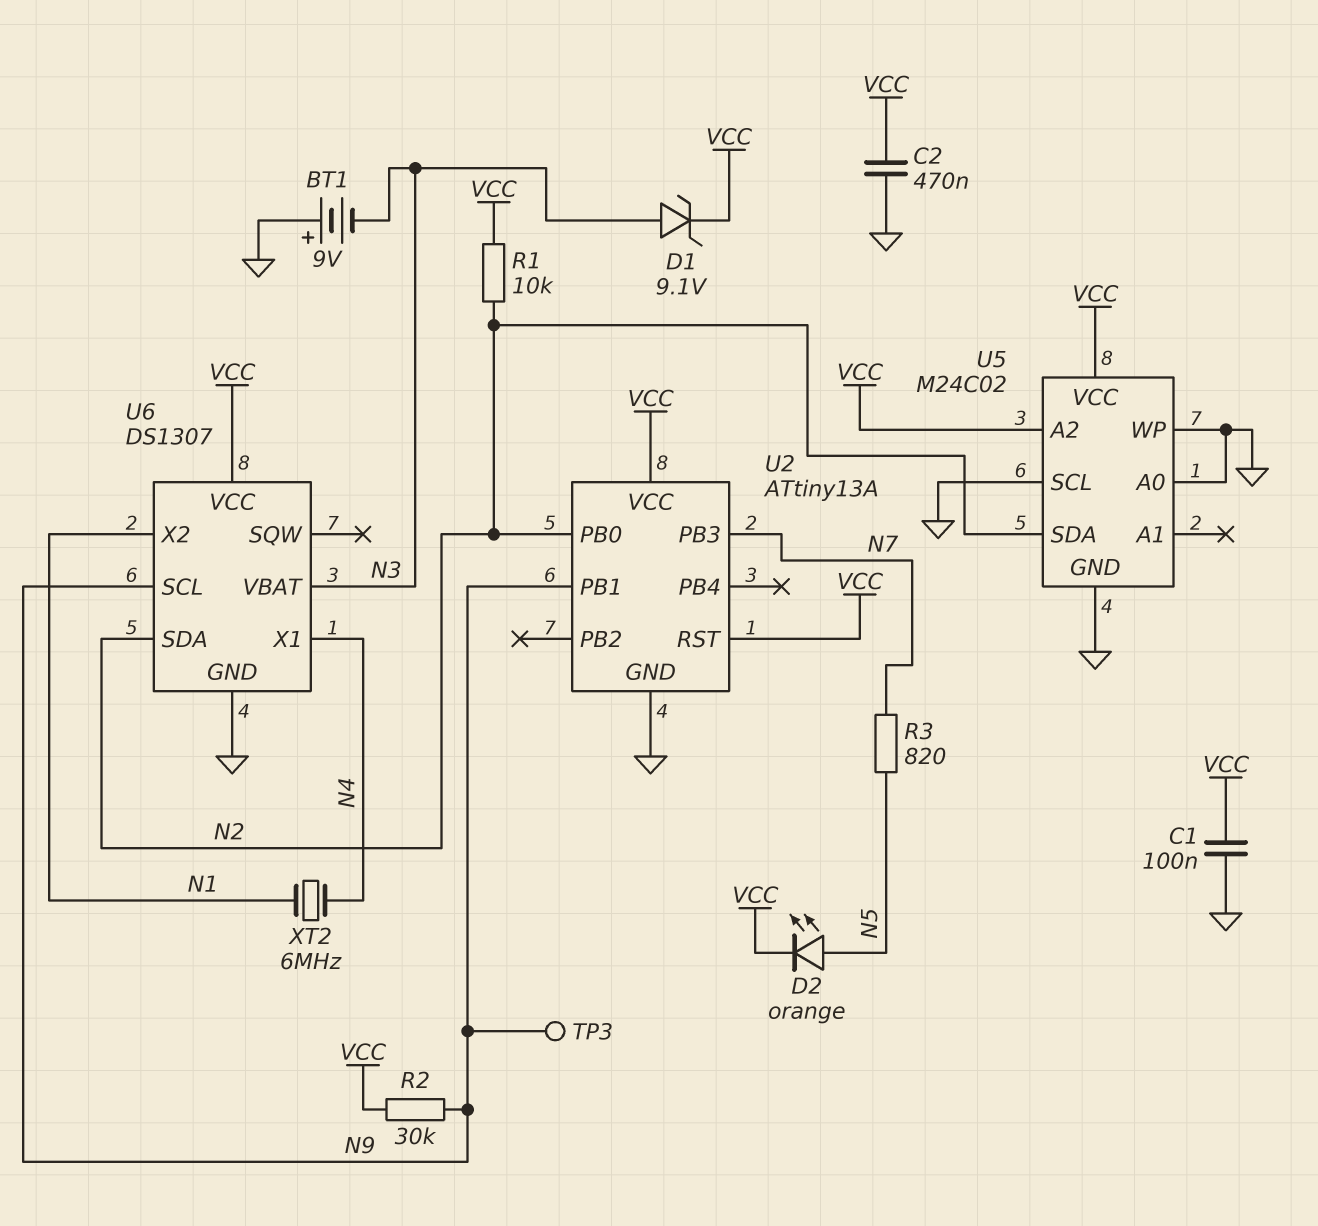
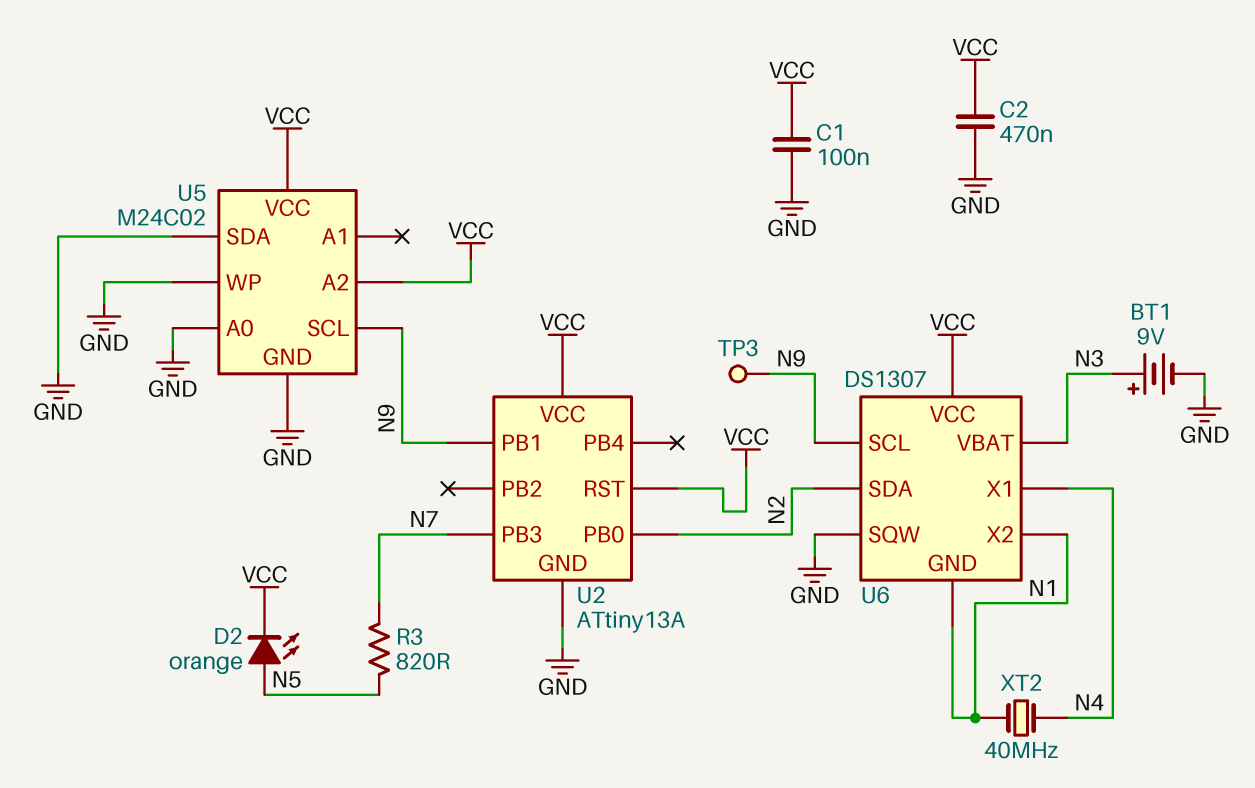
BT1: 9V (plus GND, minus N3) -> 9V (plus N3, minus GND)
D1: zener 9.1V (A N3, K VCC) -> none
R1: 10k (N2, VCC) -> none
R2: 30k (N9, VCC) -> none
U5 pin SCL: GND -> N9
U5 pin SDA: N2 -> GND
U6 pin GND: GND -> N1
U6 pin SQW: none -> GND
XT2: 6MHz (N1, N4) -> 40MHz (N1, N4)

